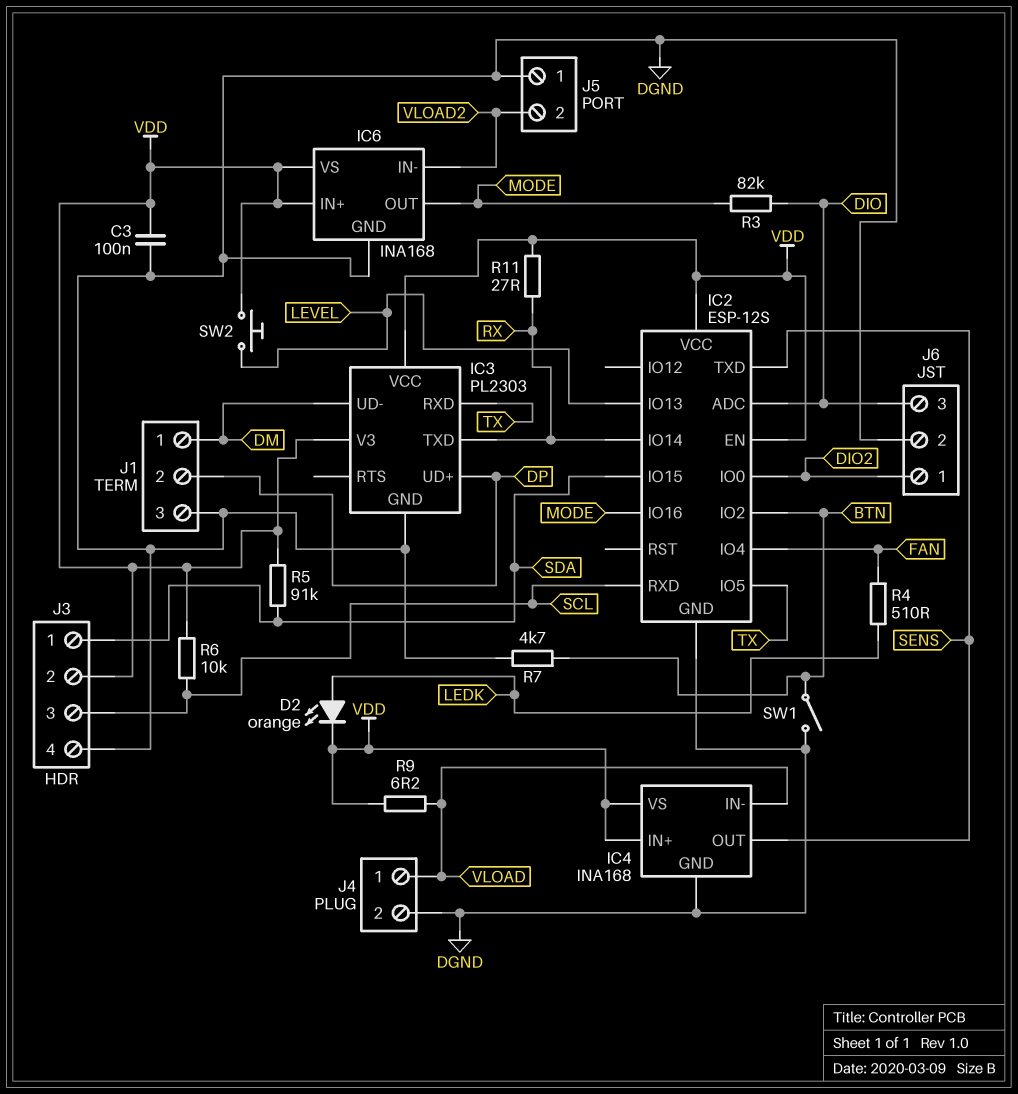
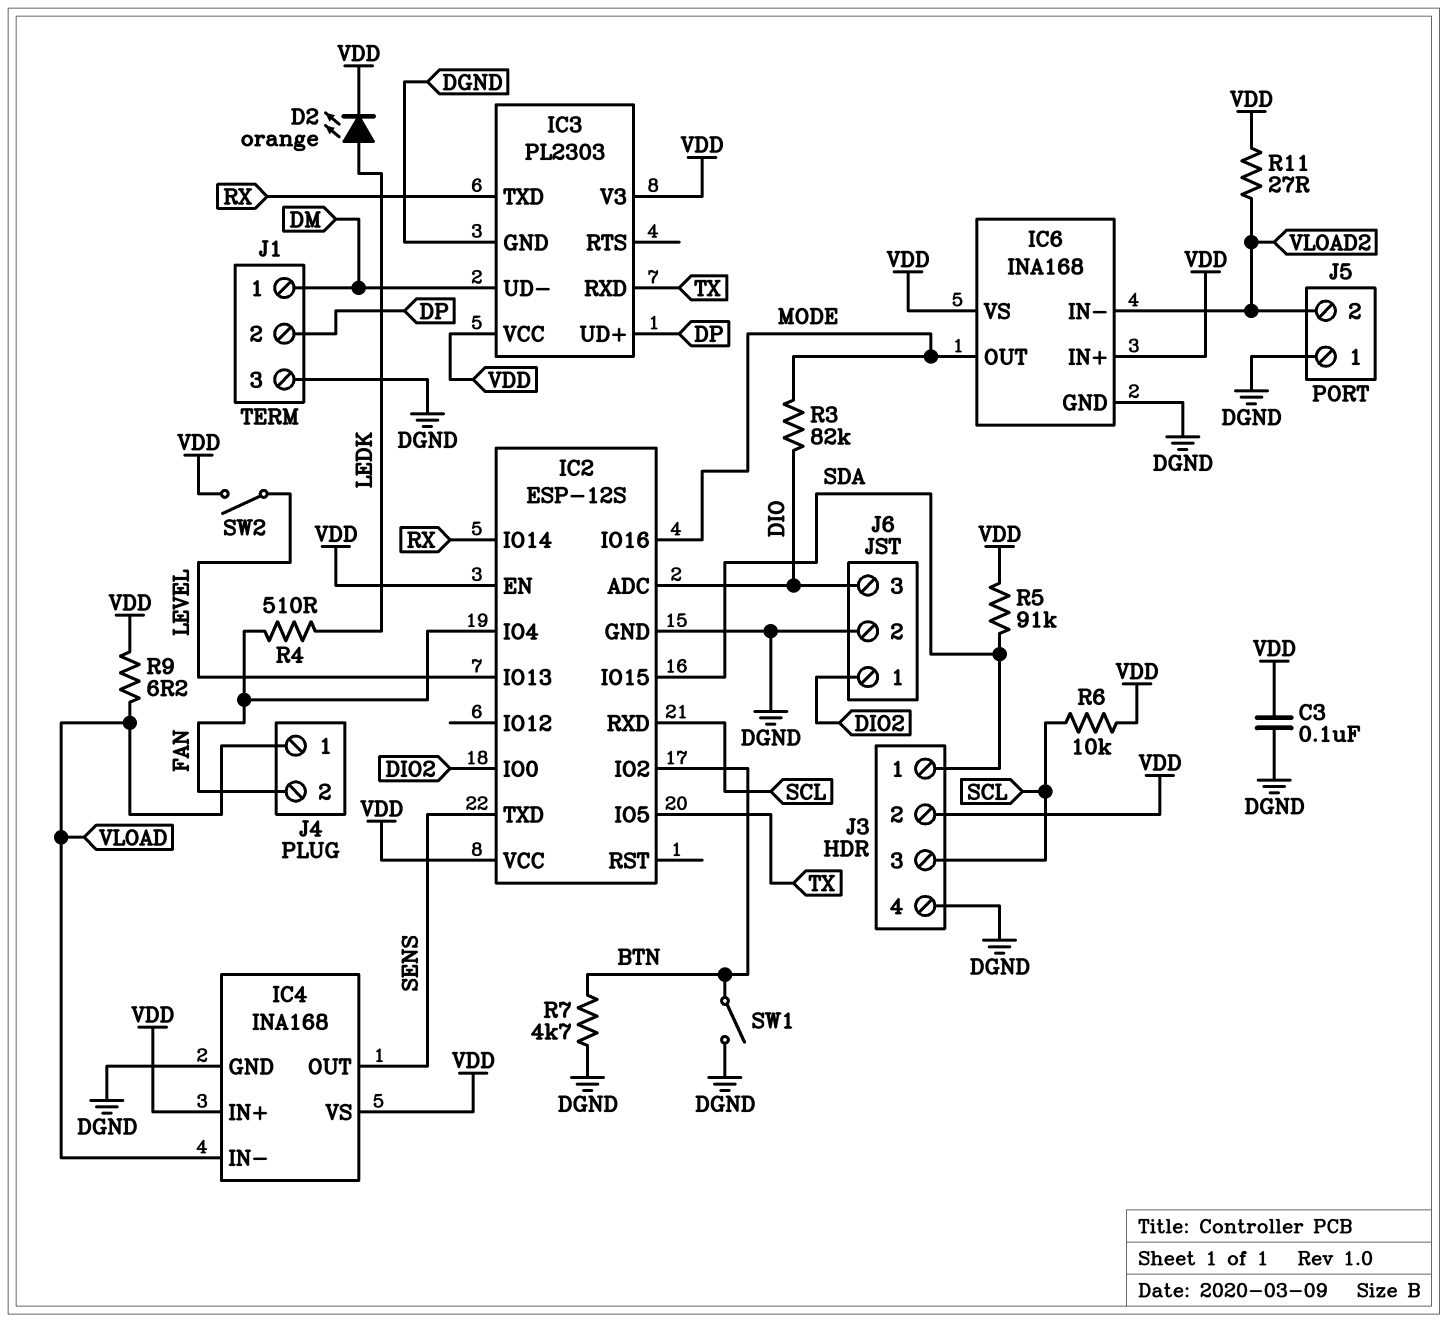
J4 pin 2: DGND -> FAN
R11: 27 (RX, VDD) -> 27 (VDD, VLOAD2)
SW2: button (LEVEL, VDD) -> switch (LEVEL, VDD)

